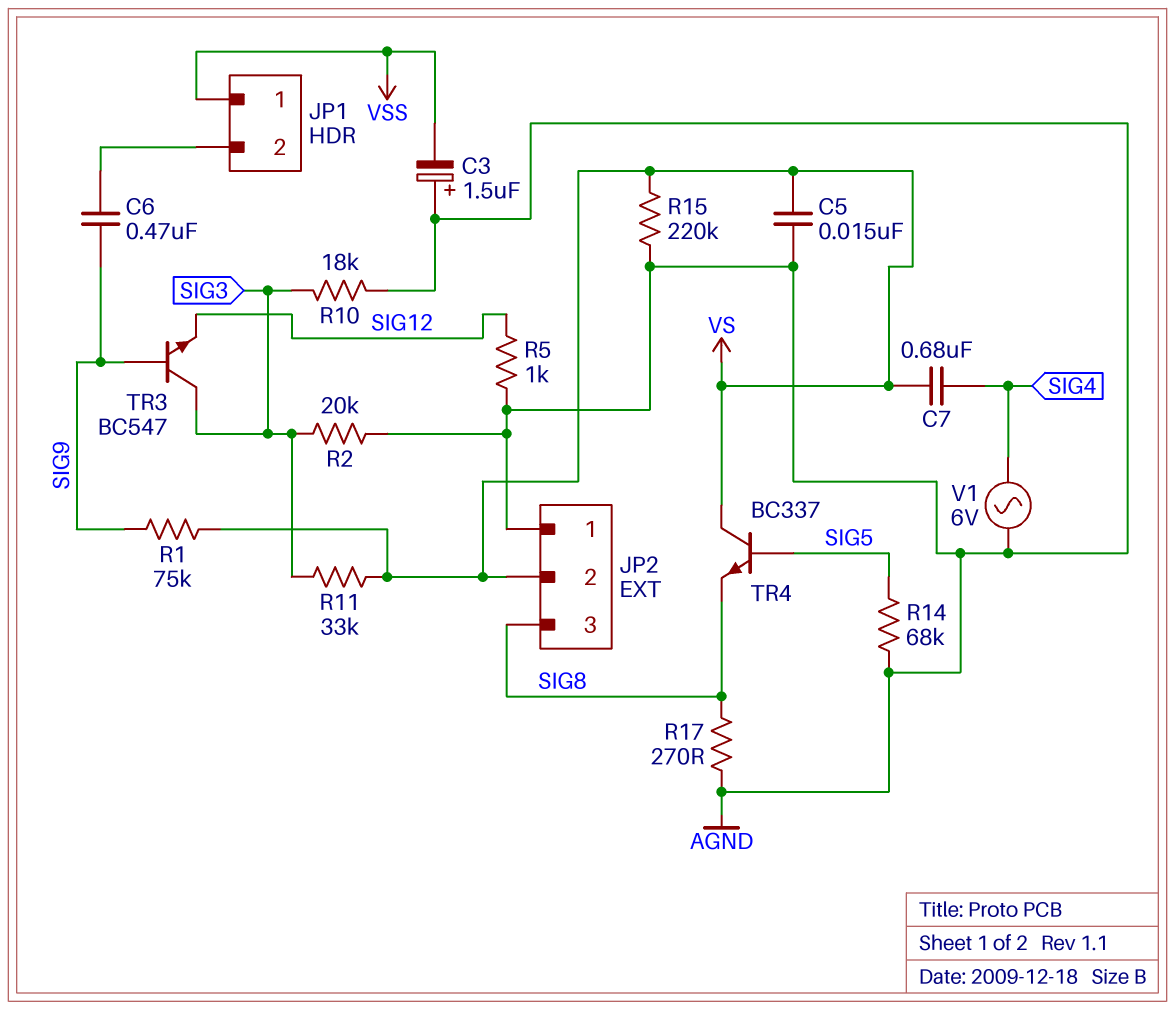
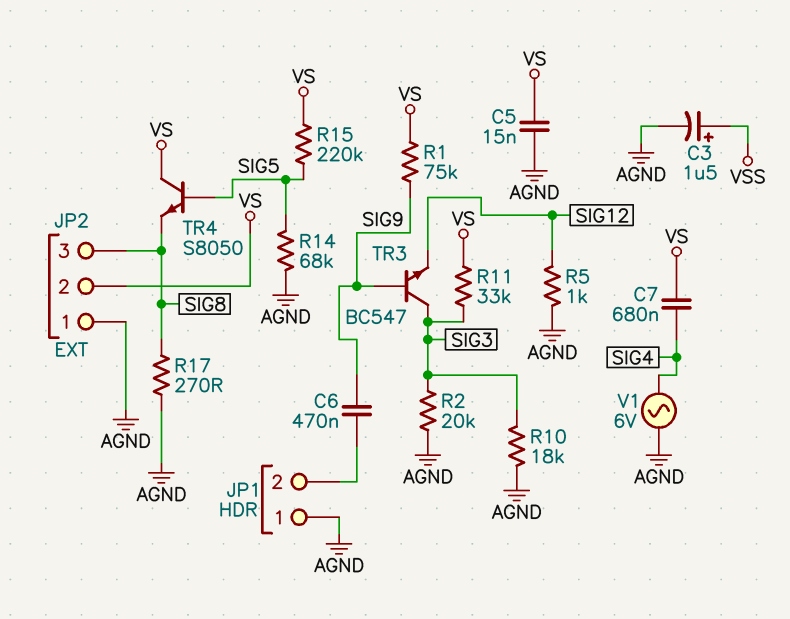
C3: 1.5uF (plus AGND, minus VSS) -> 1.5uF (plus VSS, minus AGND)
JP1 pin 1: VSS -> AGND
R15: 220k (AGND, VS) -> 220k (SIG5, VS)
TR4: NPN BC337 (B SIG5, C VS, E SIG8) -> NPN S8050 (B SIG5, C VS, E SIG8)

